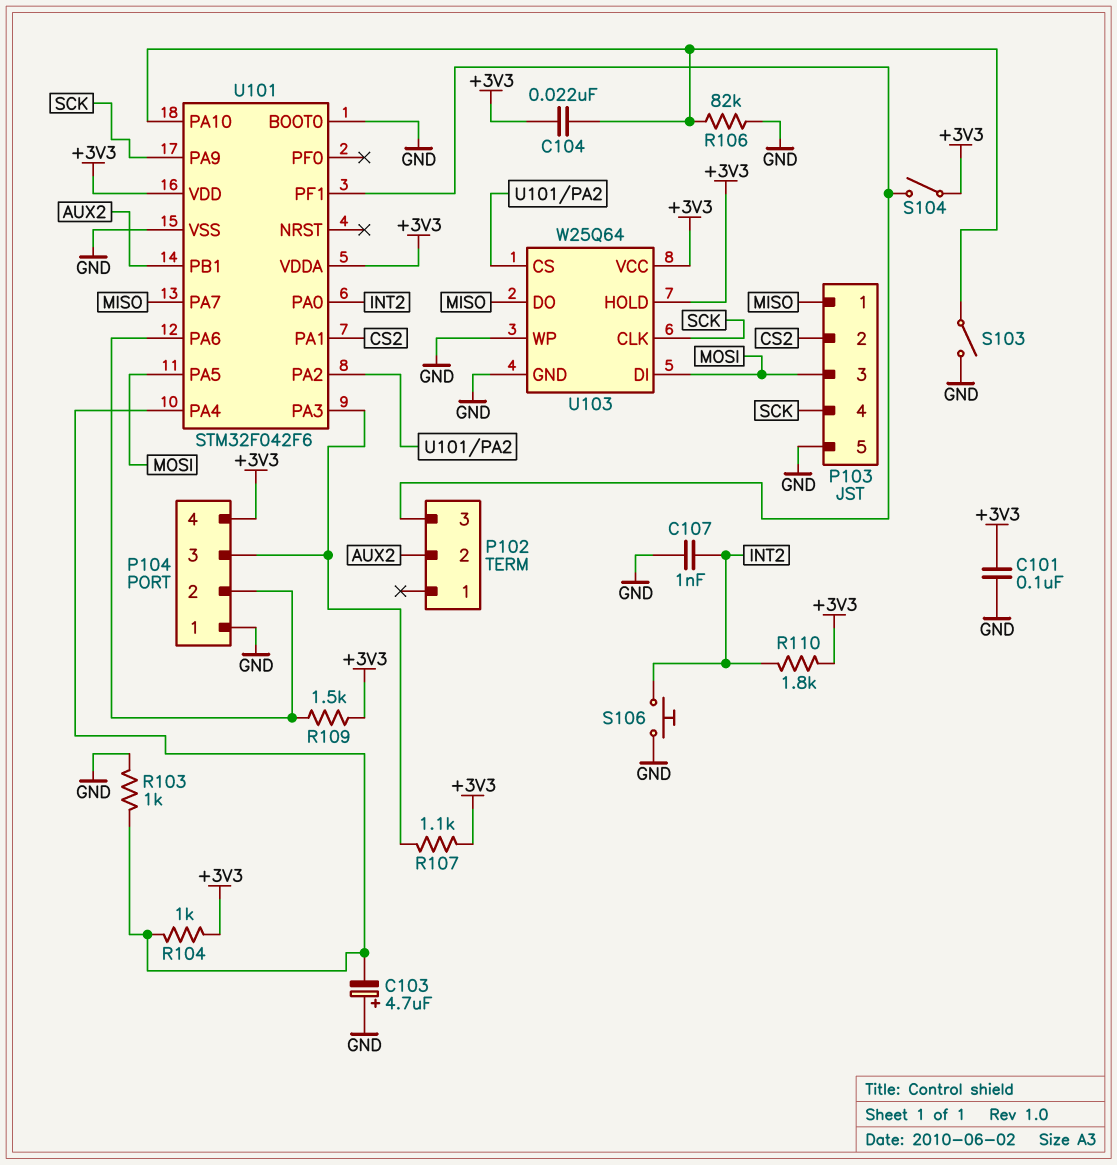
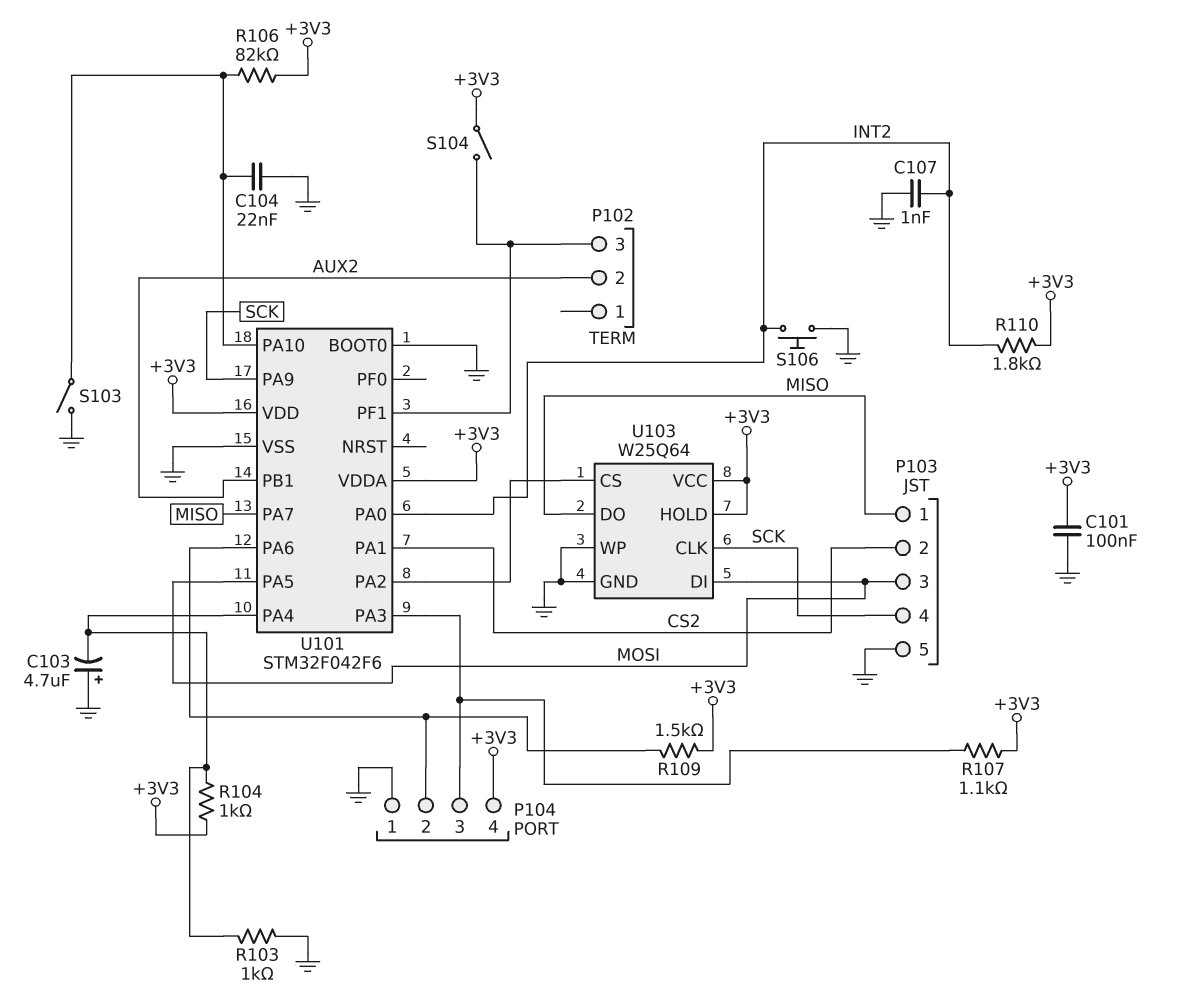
C104: 22nF (+3V3, U101/PA10) -> 22nF (GND, U101/PA10)
R106: 82k (GND, U101/PA10) -> 82k (+3V3, U101/PA10)

